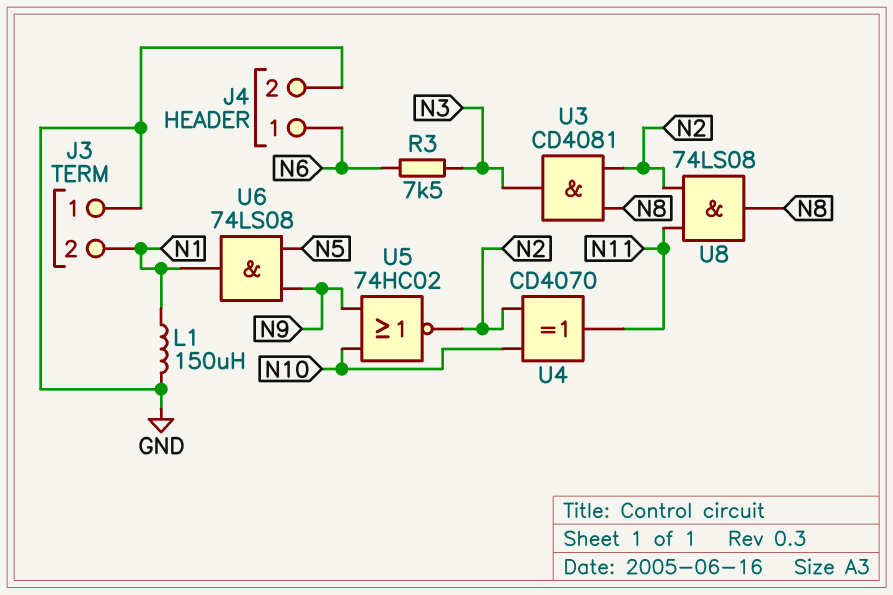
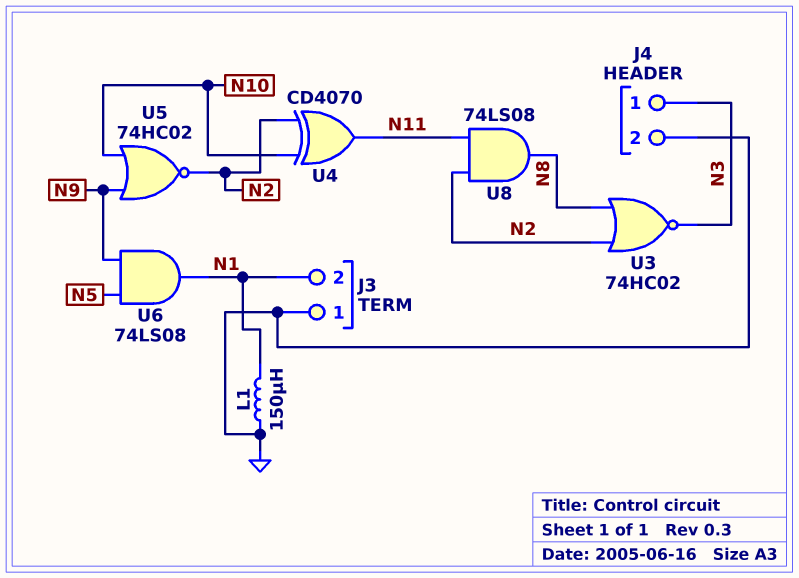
J4 pin 1: N6 -> N3
R3: 7.5k (N3, N6) -> none
U3: AND CD4081 (in N2, in N8, out N3) -> NOR 74HC02 (in N2, in N8, out N3)

